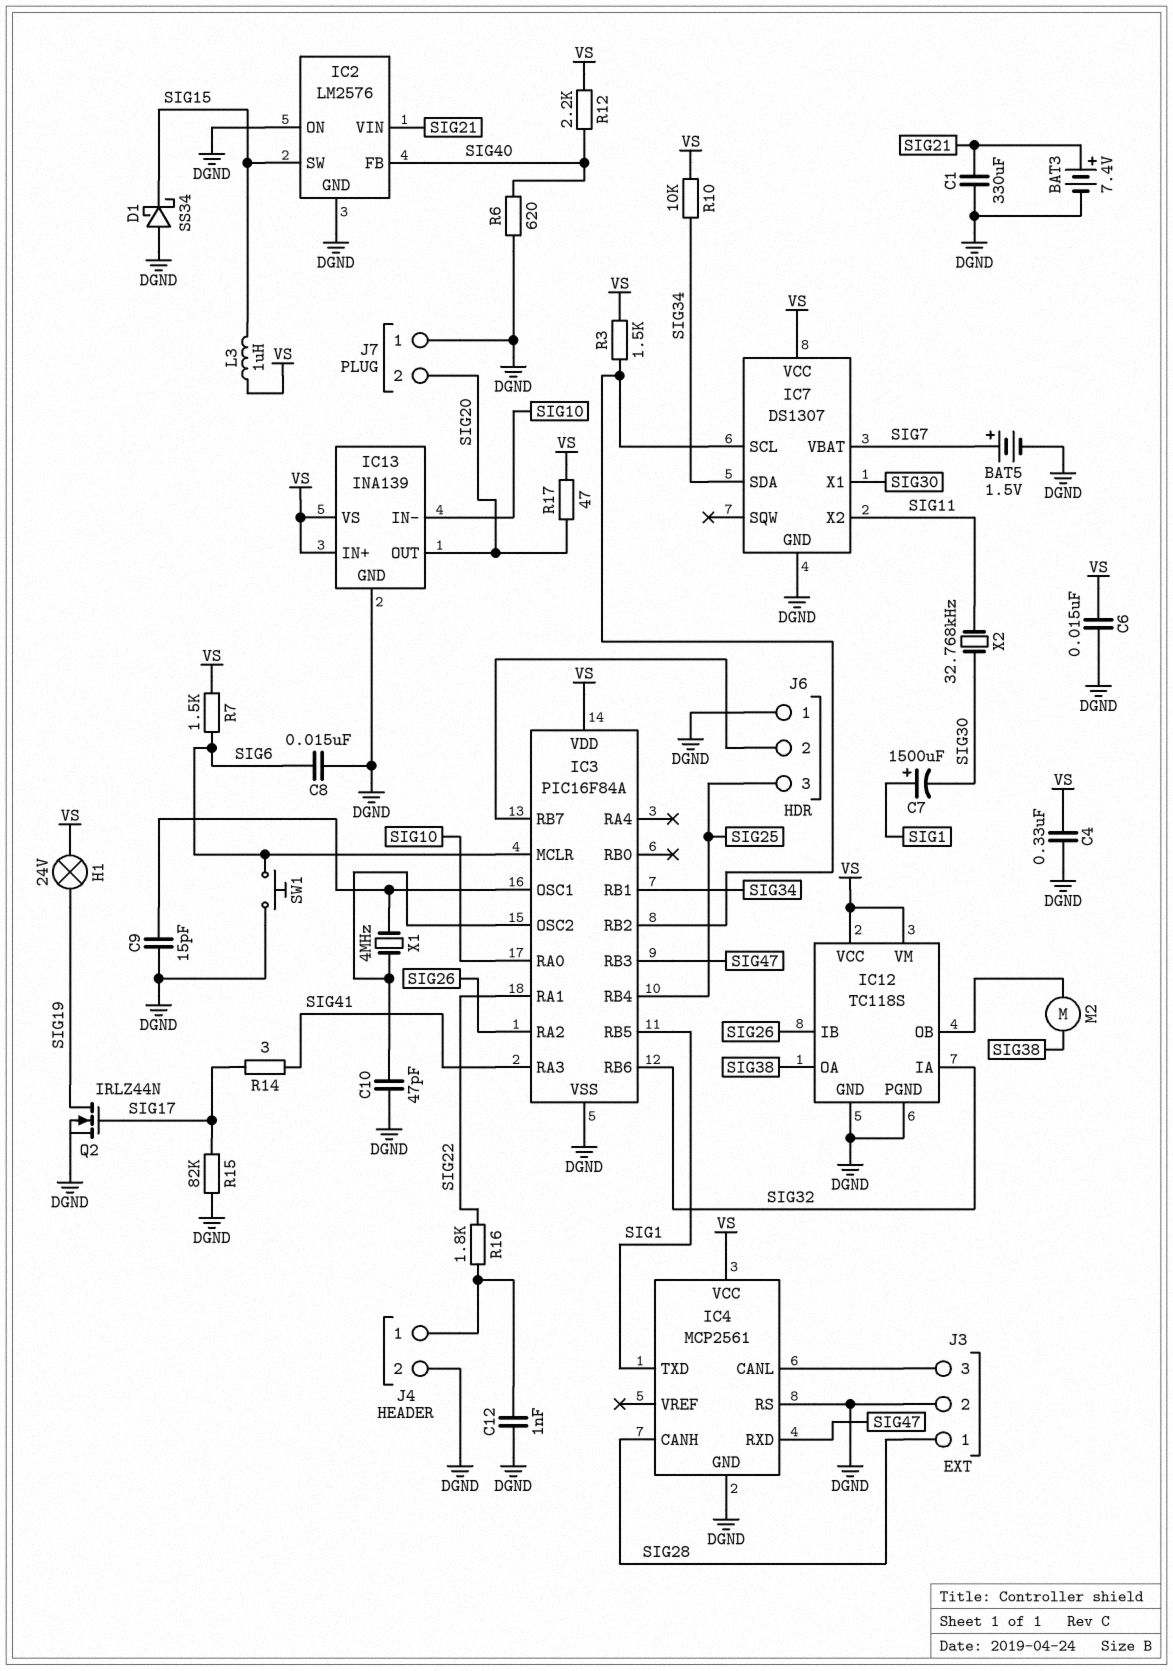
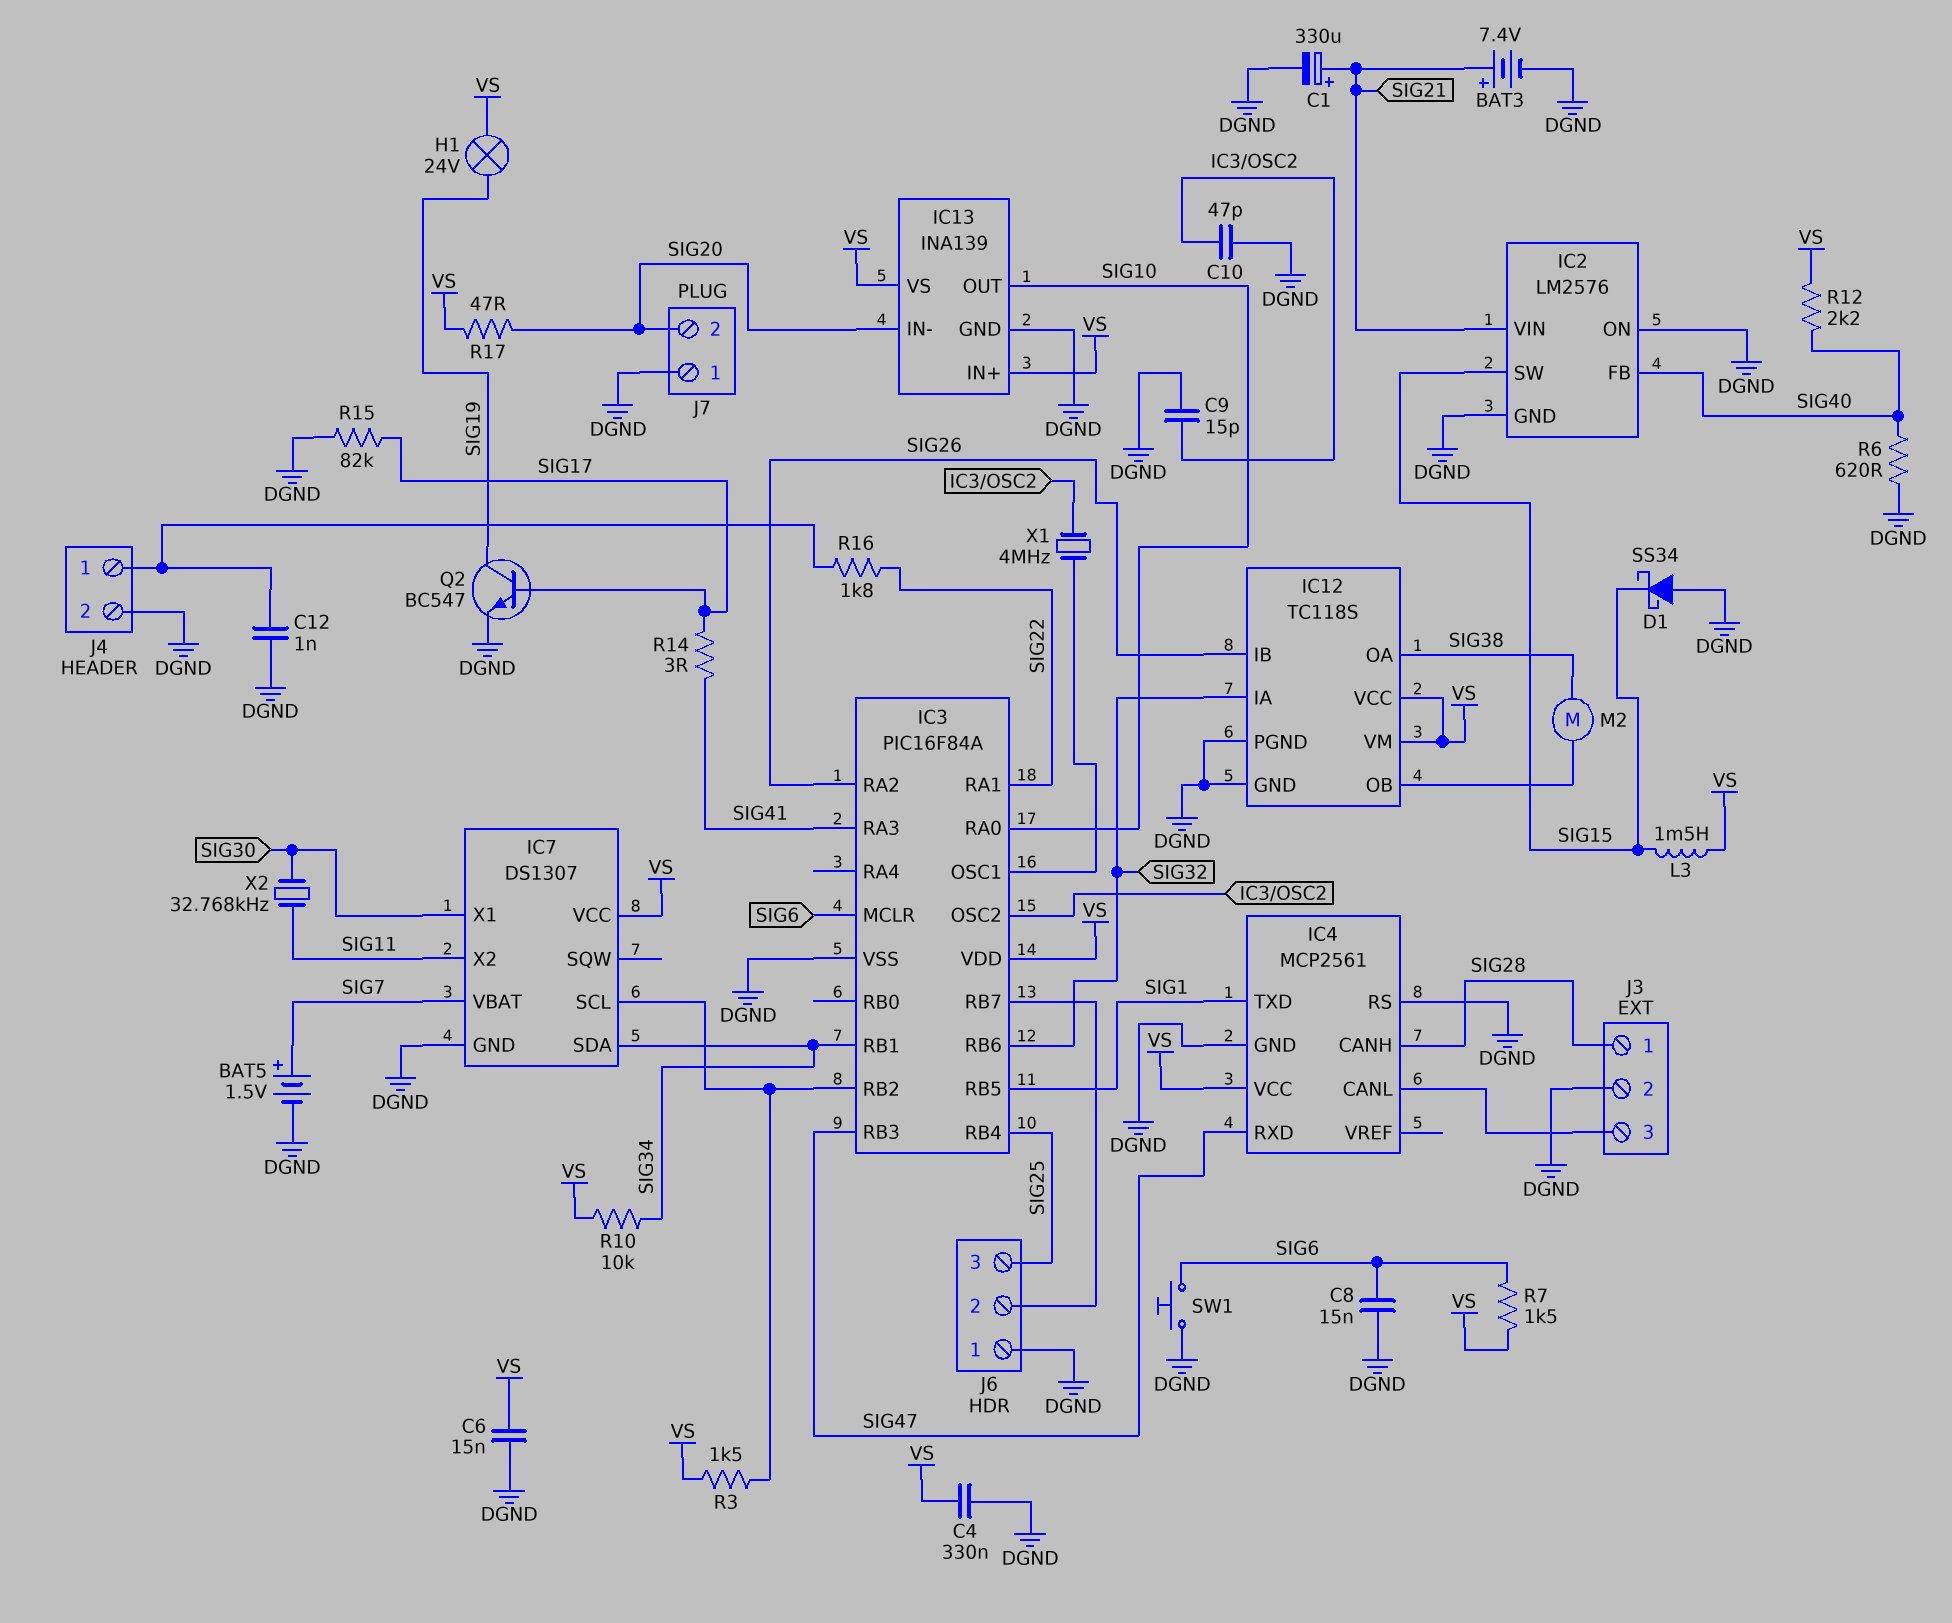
C1: 330uF (DGND, SIG21) -> 330uF (plus SIG21, minus DGND)
C7: 1500uF (plus SIG1, minus SIG30) -> none
C9: 15pF (DGND, IC3/OSC1) -> 15pF (DGND, IC3/OSC2)
IC13 pin IN-: SIG10 -> SIG20
IC13 pin OUT: SIG20 -> SIG10
L3: 1uH (SIG15, VS) -> 1.5mH (SIG15, VS)
Q2: NMOS IRLZ44N (G SIG17, D SIG19, S DGND) -> NPN BC547 (B SIG17, C SIG19, E DGND)

